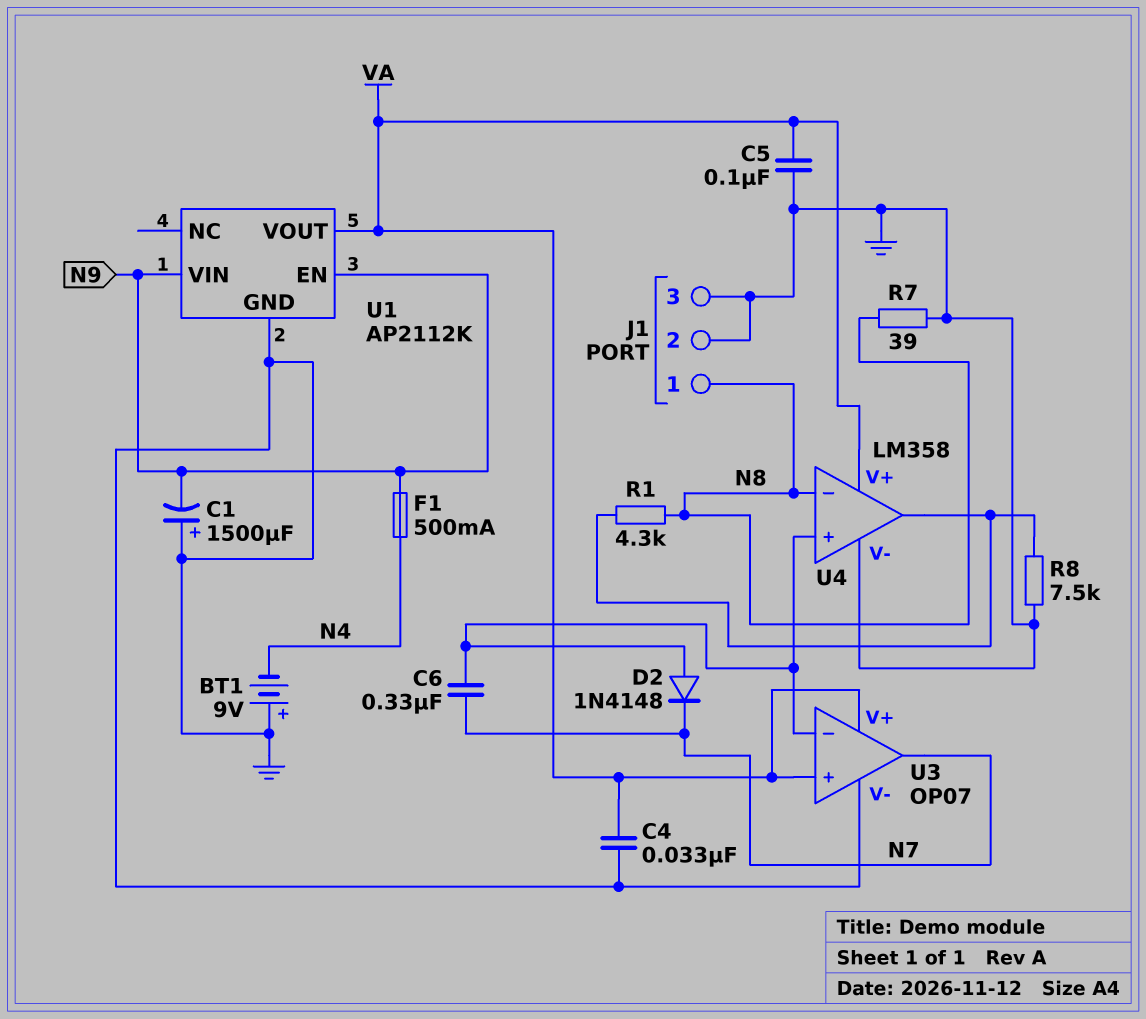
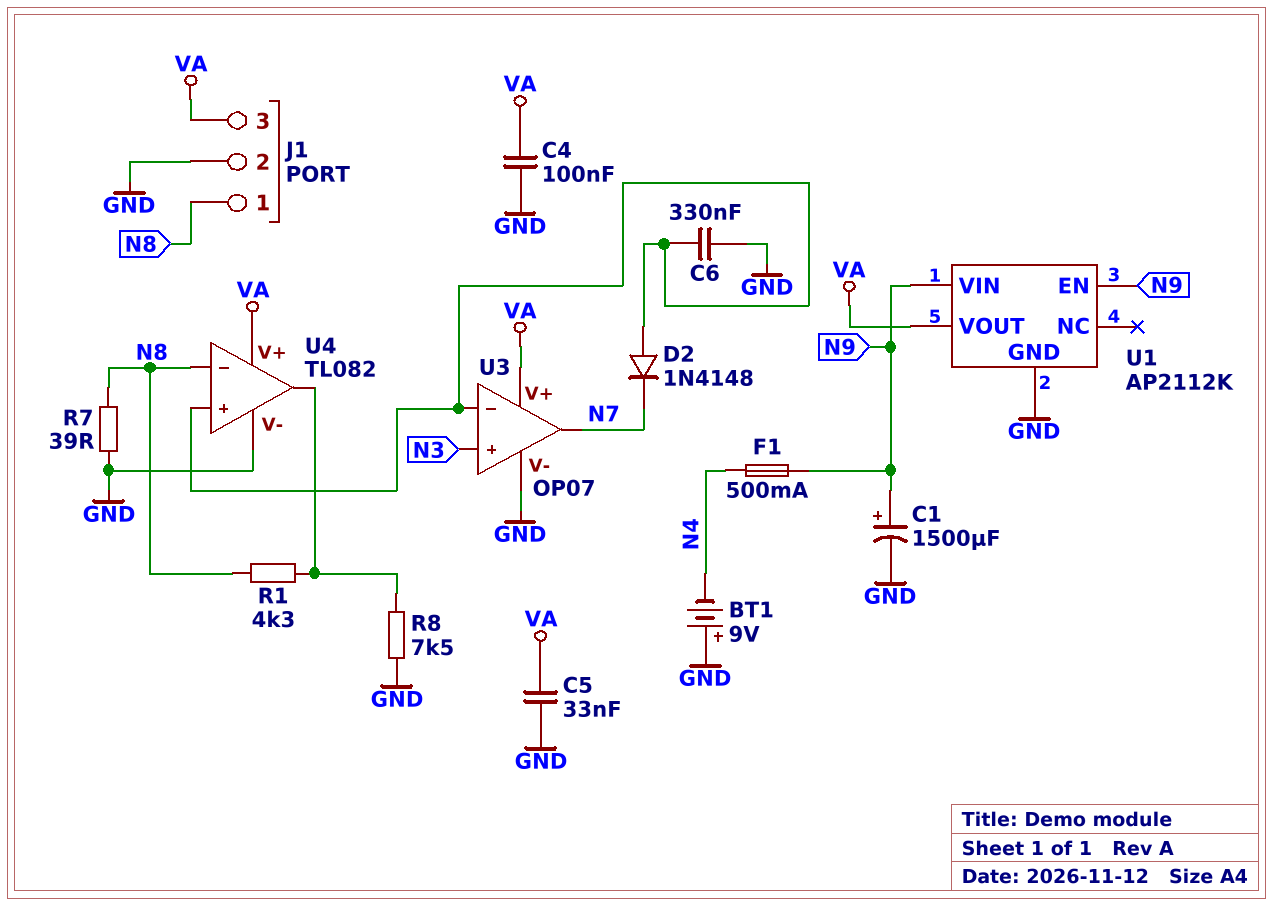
C1: 1500uF (plus GND, minus N9) -> 1500uF (plus N9, minus GND)
C4: 33nF (GND, VA) -> 100nF (GND, VA)
C5: 100nF (GND, VA) -> 33nF (GND, VA)
C6: 330nF (N7, U3/in-) -> 330nF (GND, U3/in-)
J1 pin 3: GND -> VA
U3 pin in+: VA -> N3
U4: LM358 -> TL082

